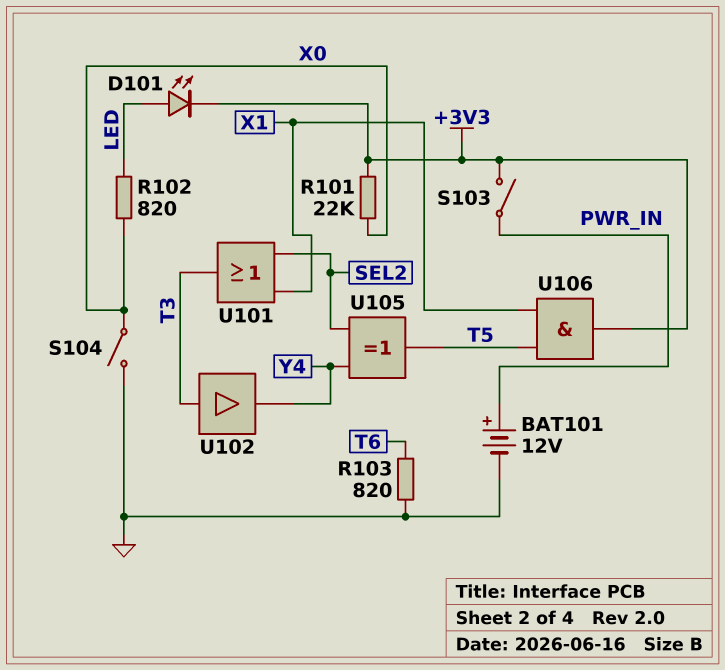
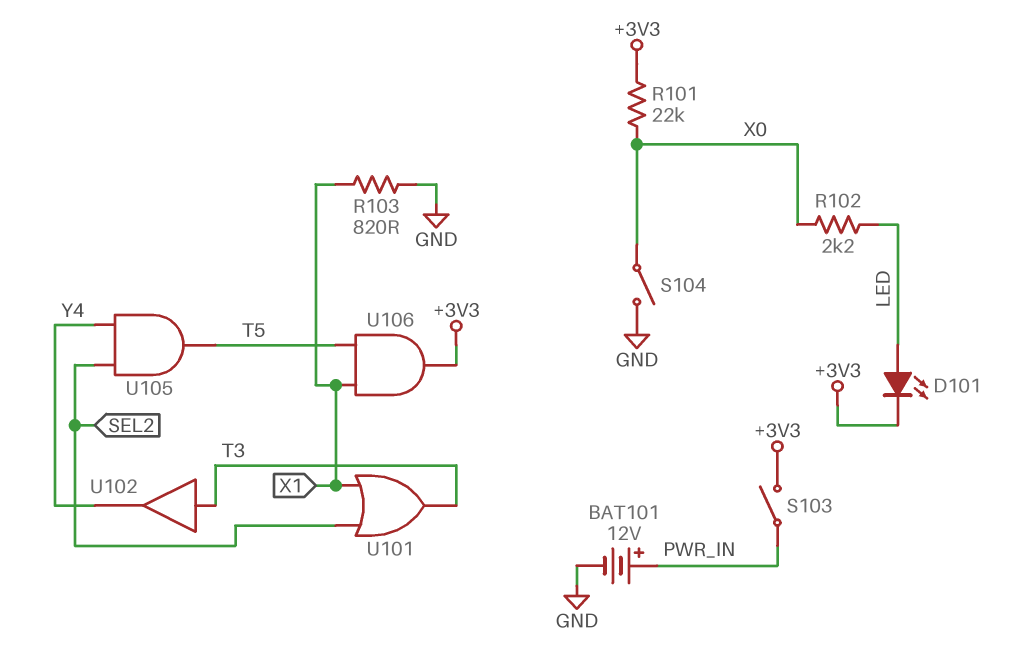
R102: 820 (LED, X0) -> 2.2k (LED, X0)
R103: 820 (GND, T6) -> 820 (GND, X1)
U105: XOR (in SEL2, in Y4, out T5) -> AND (in SEL2, in Y4, out T5)

